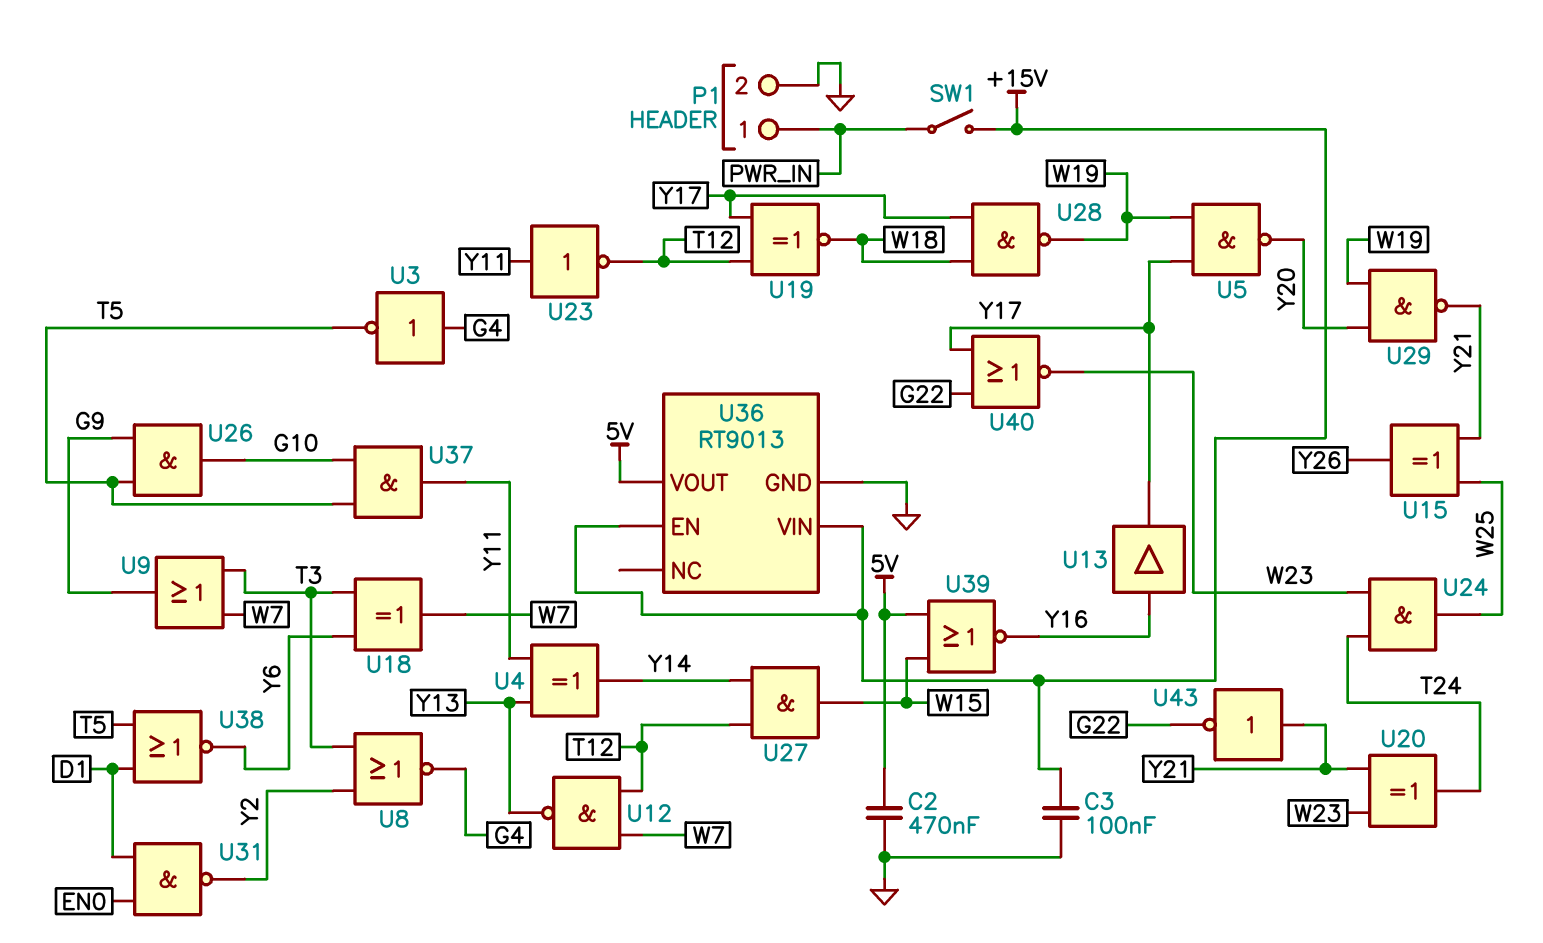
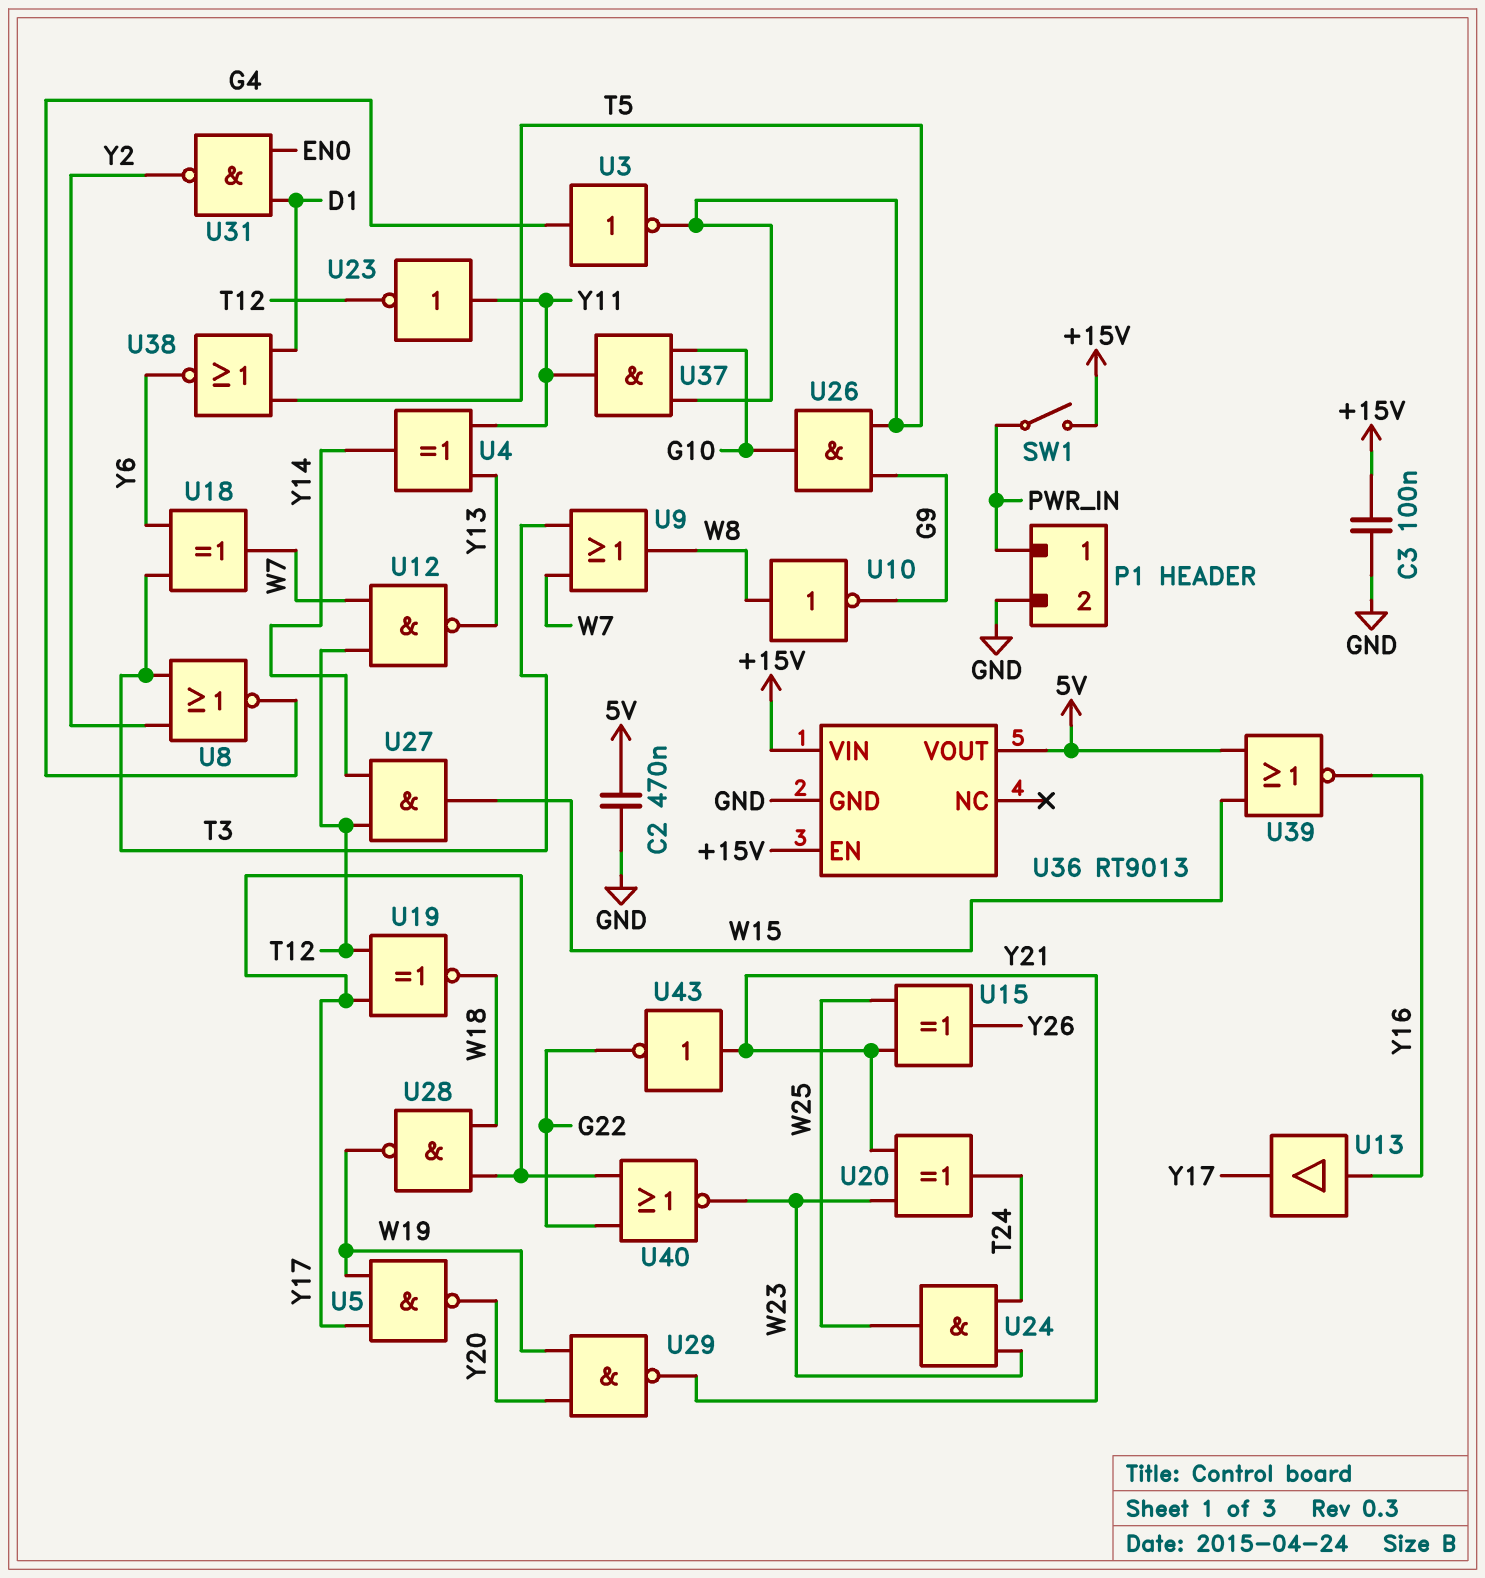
U9: OR (in T3, in W7, out G9) -> OR (in T3, in W7, out W8)
U10: none -> NOT (in W8, out G9)

